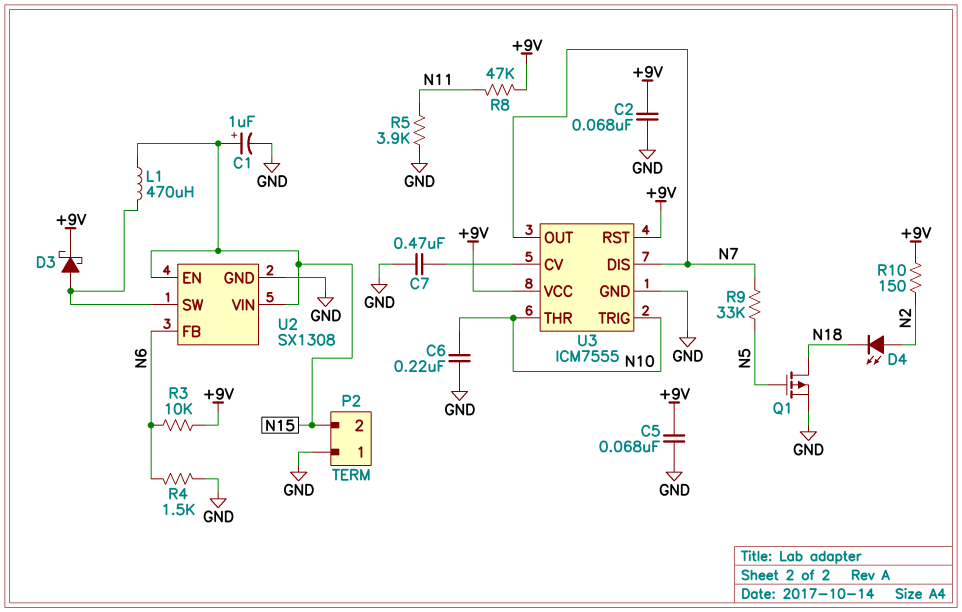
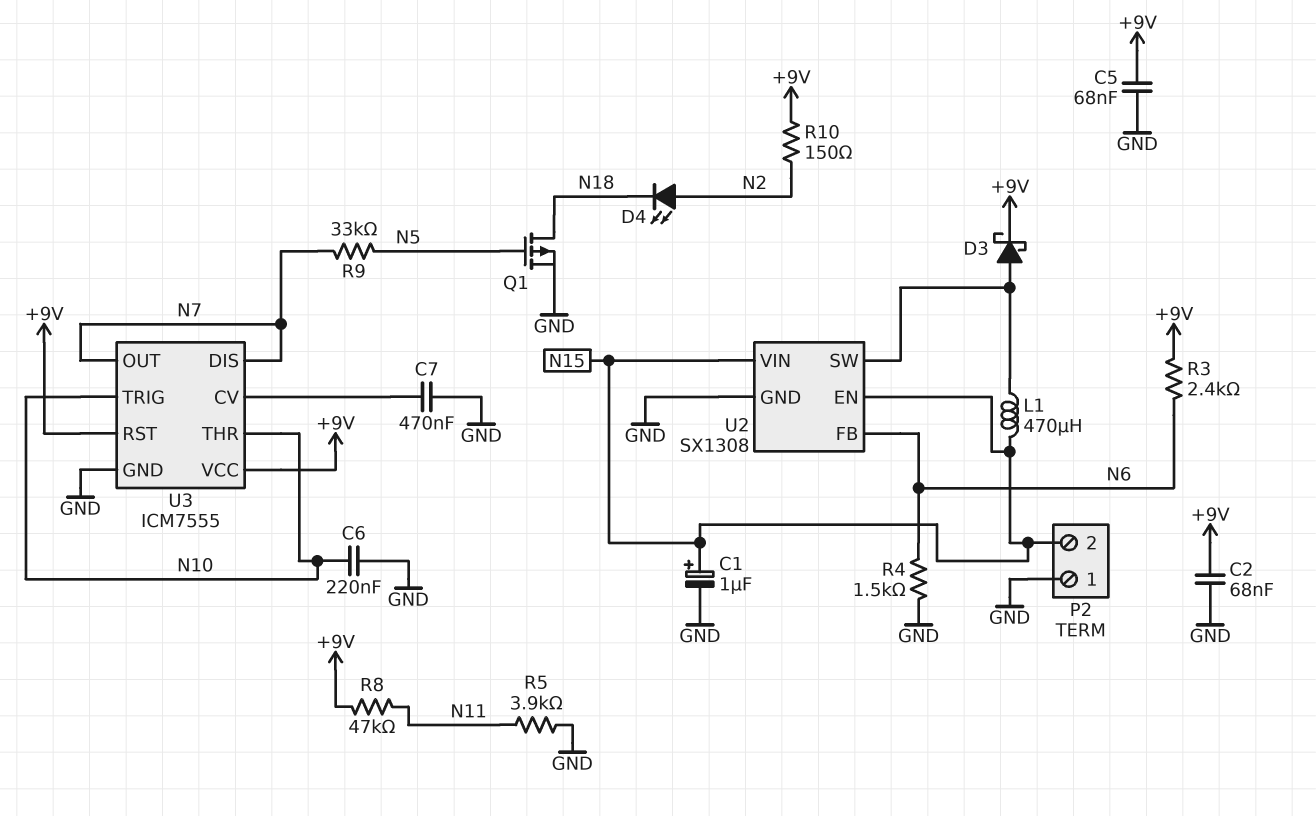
R3: 10k (+9V, N6) -> 2.4k (+9V, N6)

